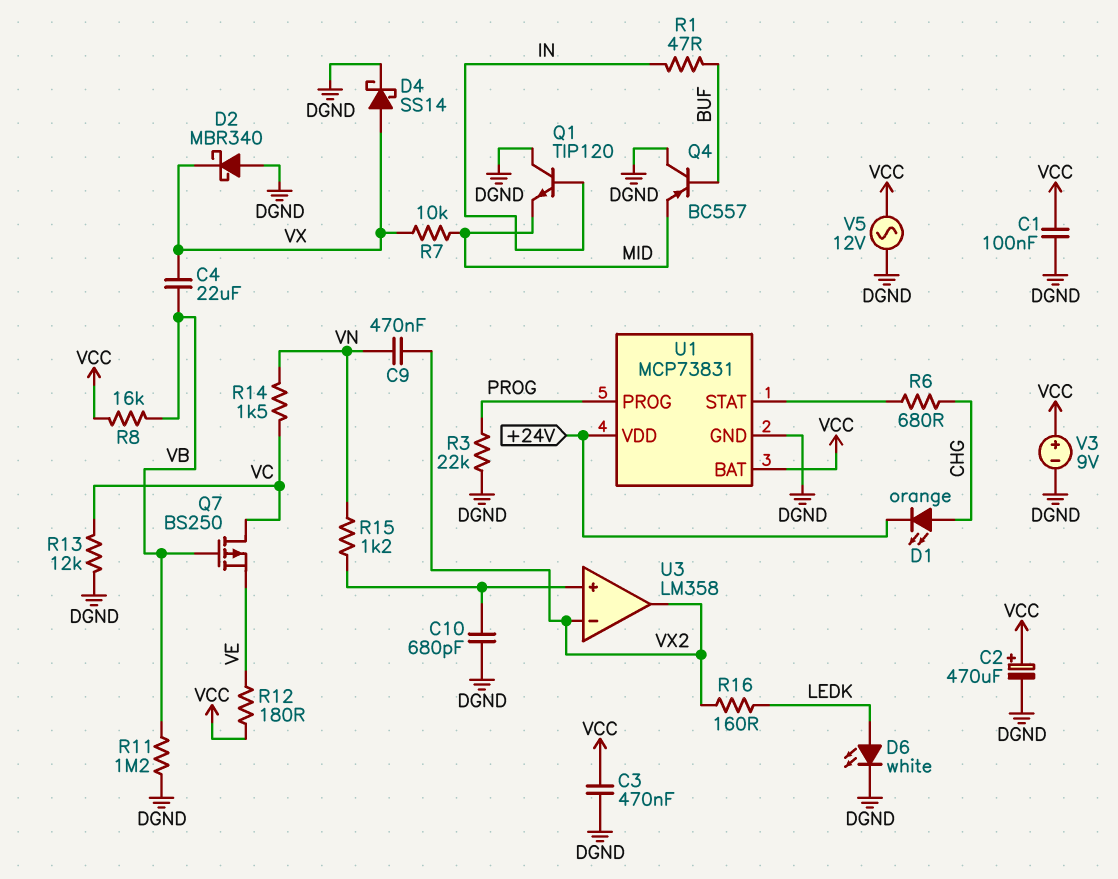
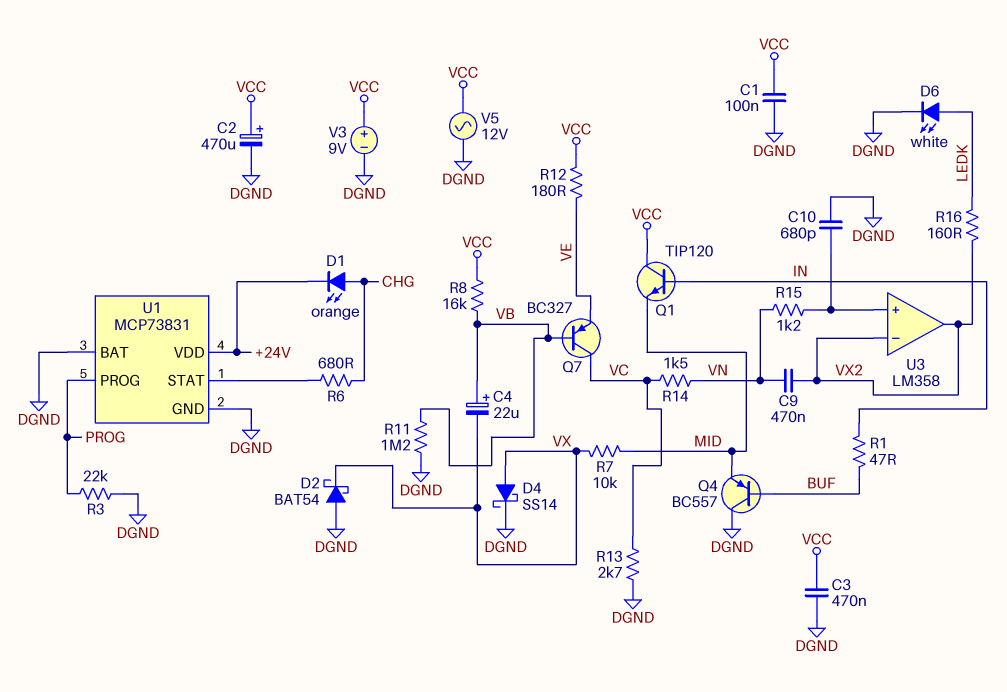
C4: 22uF (VB, VX) -> 22uF (plus VB, minus VX)
D2: schottky MBR340 (A DGND, K VX) -> schottky BAT54 (A DGND, K VX)
Q1: NPN TIP120 (B IN, C DGND, E MID) -> NPN TIP120 (B IN, C VCC, E MID)
Q7: PMOS BS250 (G VB, D VC, S VE) -> PNP BC327 (B VB, C VC, E VE)
R13: 12k (DGND, VC) -> 2.7k (DGND, VC)
U1 pin BAT: VCC -> DGND

